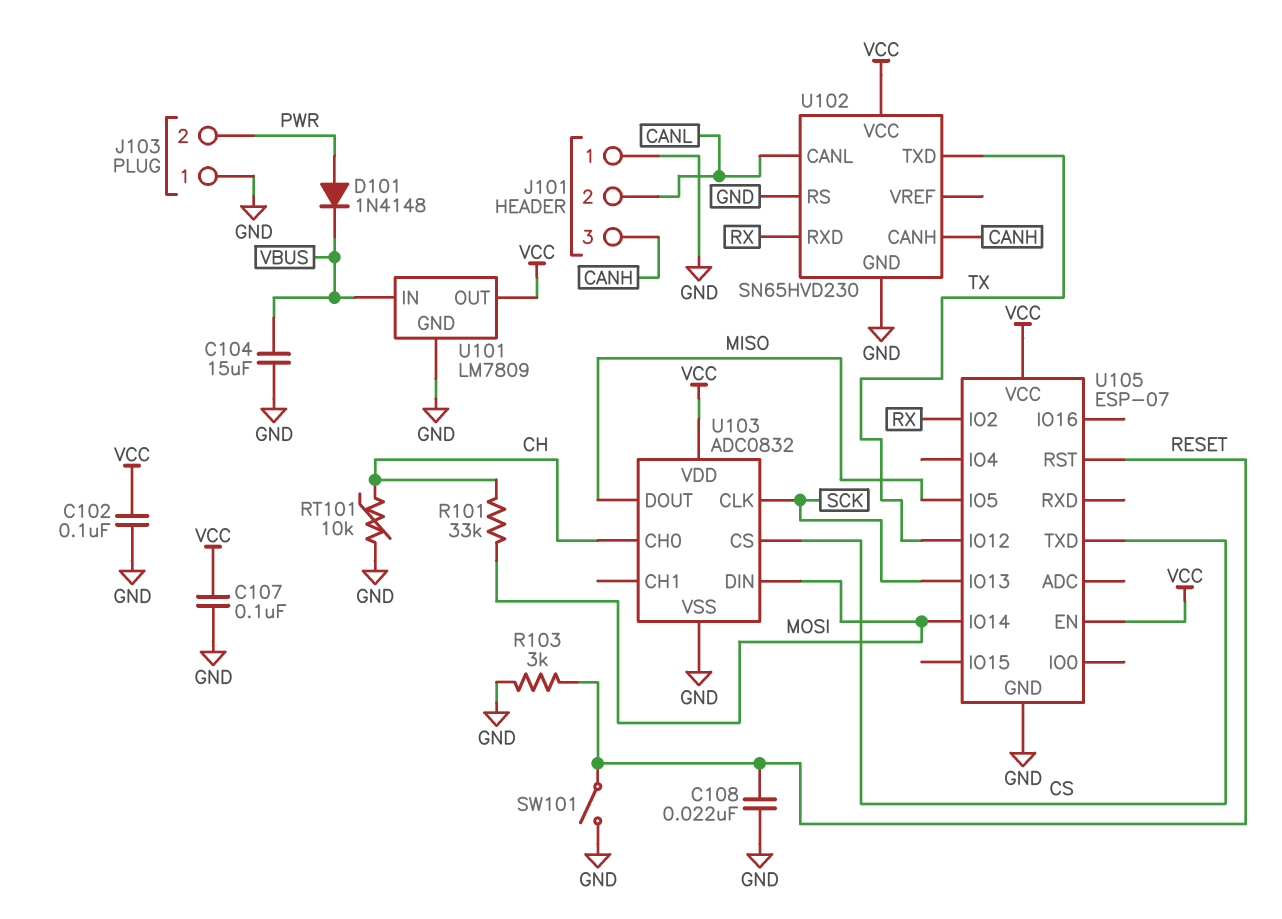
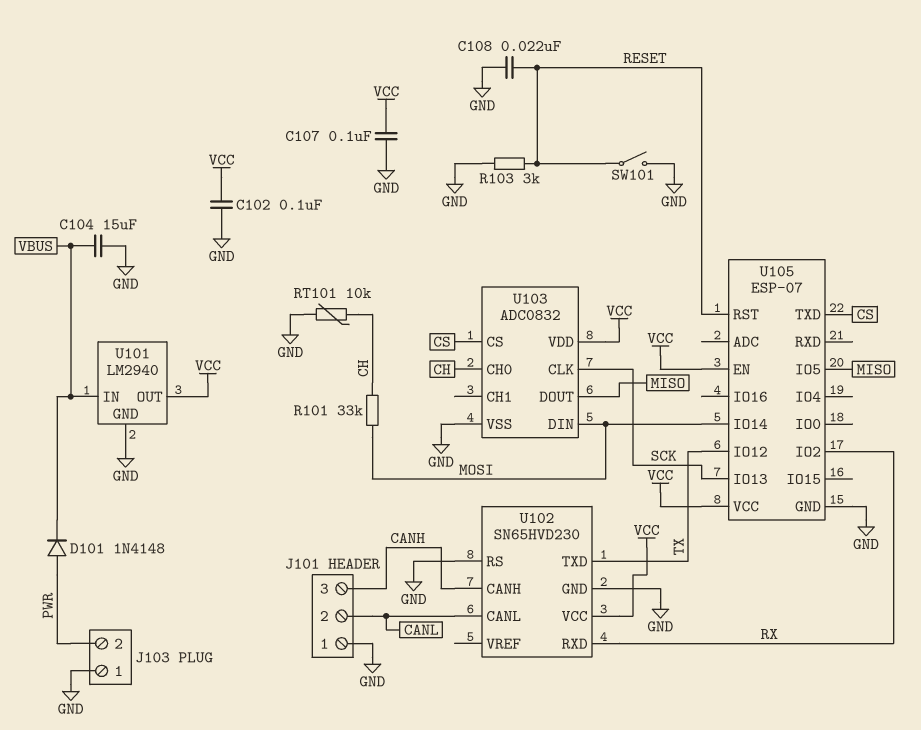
U101: LM7809 -> LM2940

